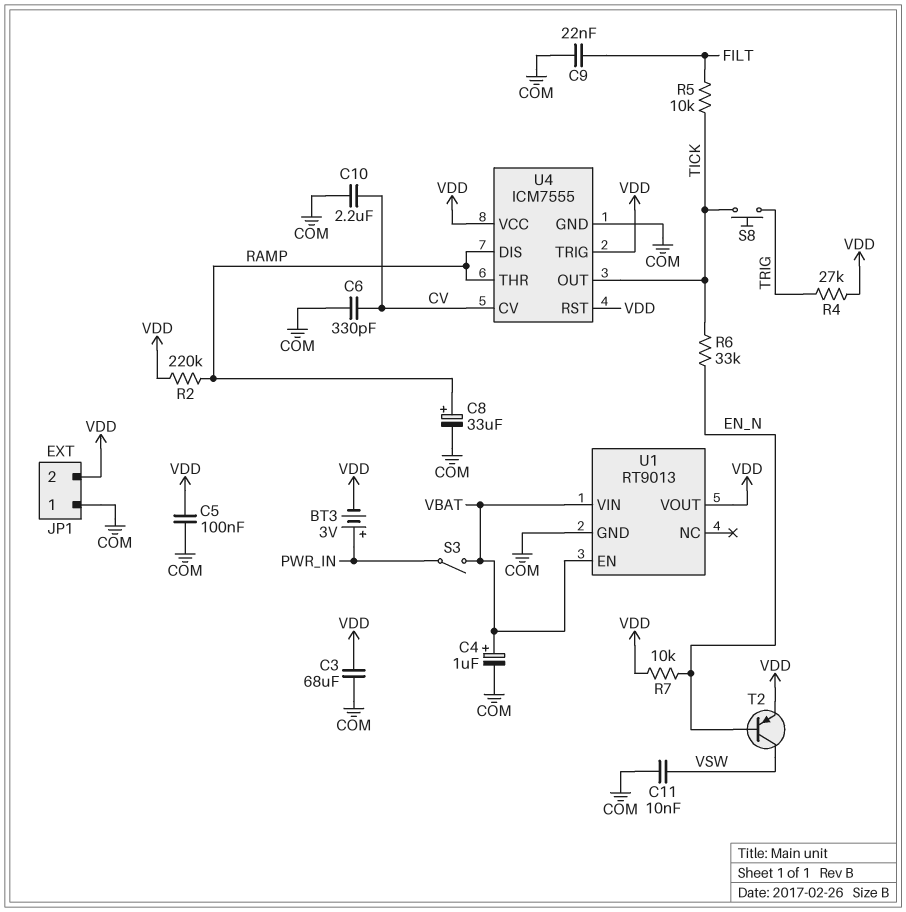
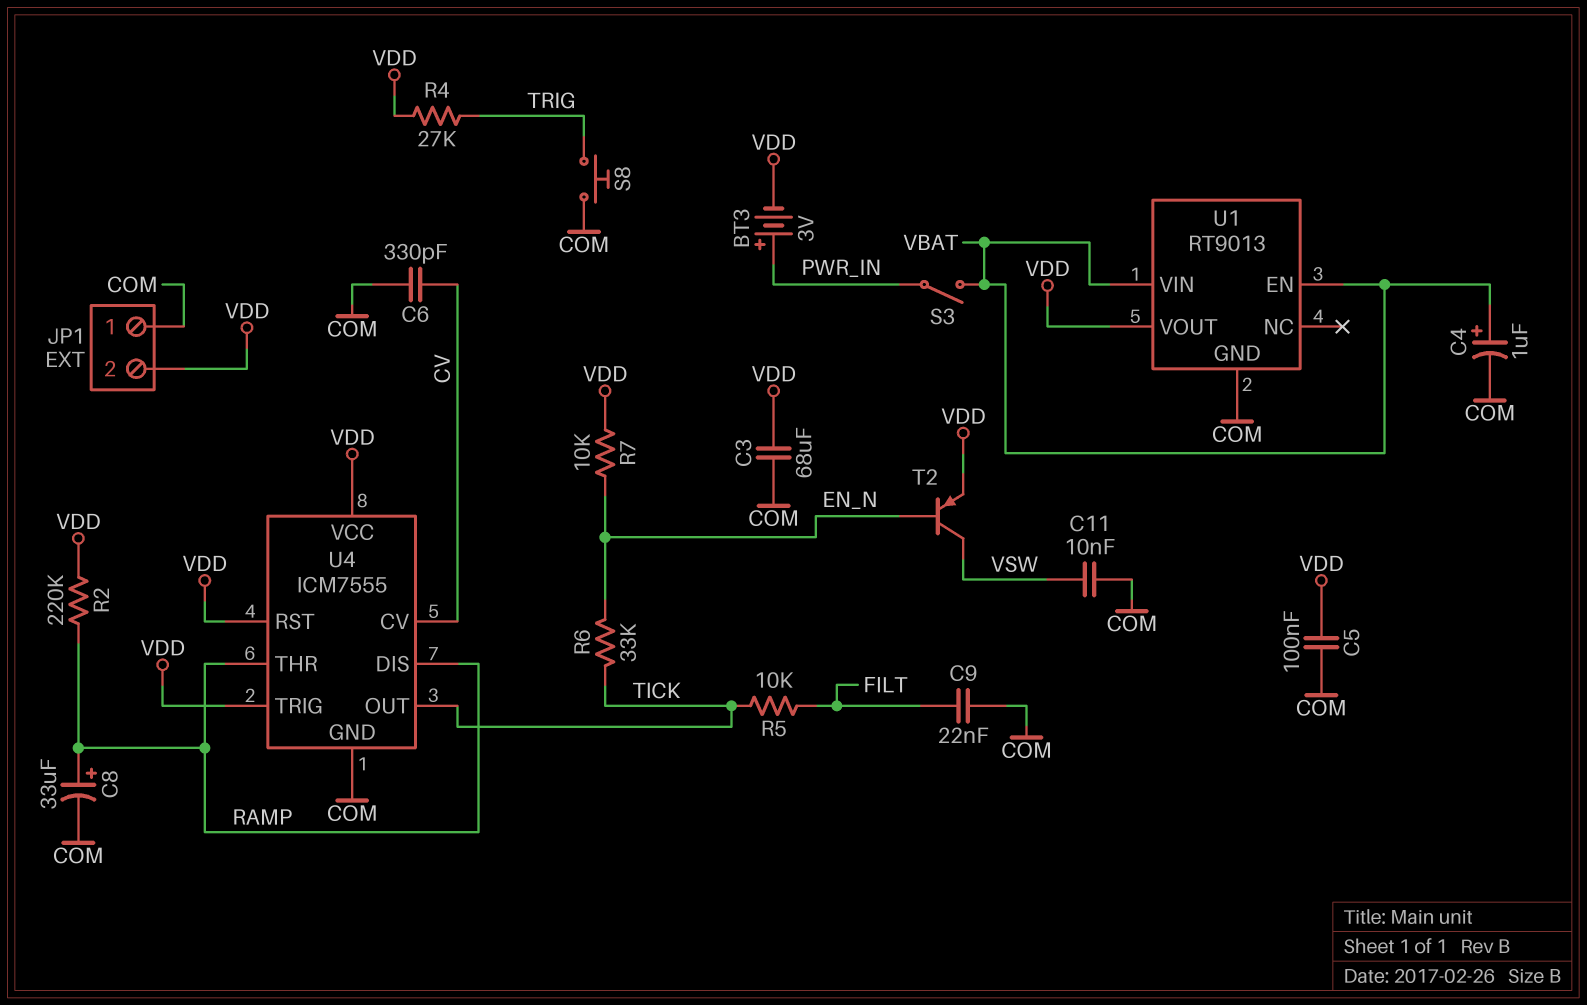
C10: 2.2uF (COM, CV) -> none
S8: button (TICK, TRIG) -> button (COM, TRIG)

